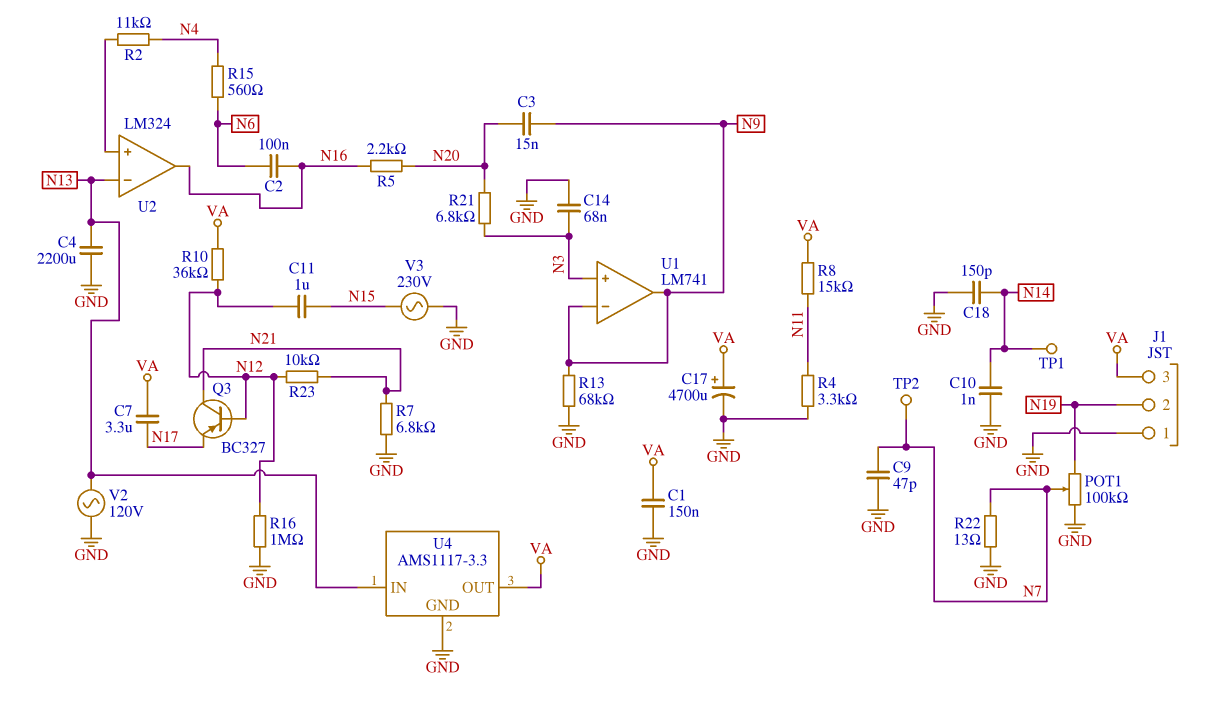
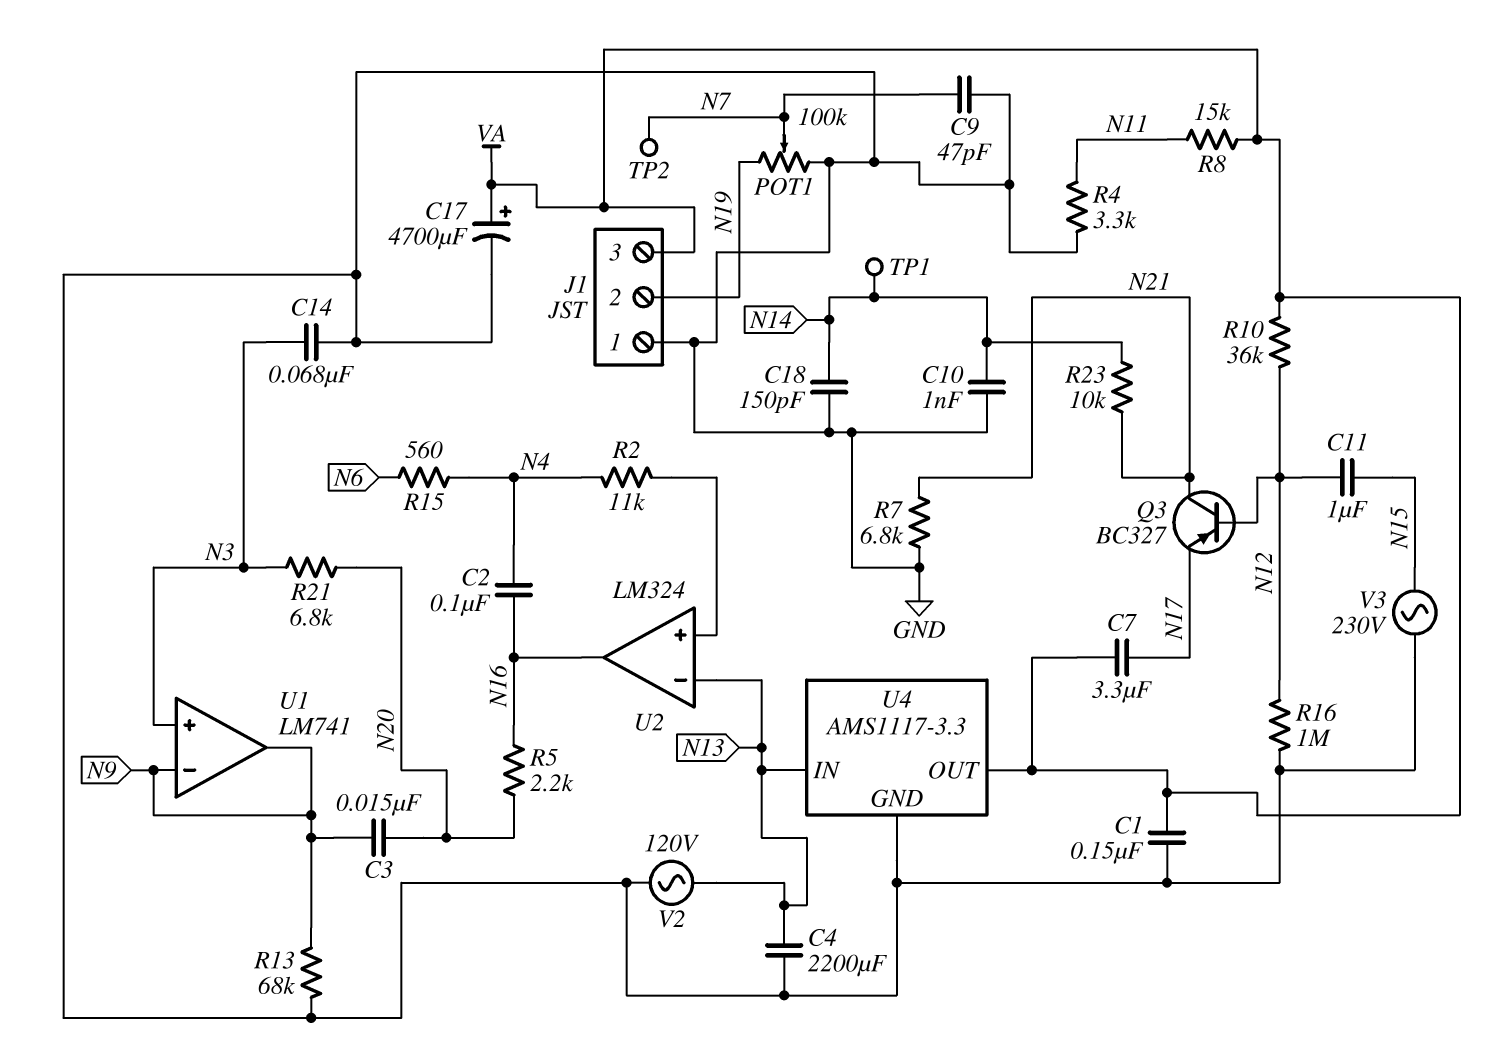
C2: 100nF (N6, N16) -> 100nF (N4, N16)
R22: 13 (GND, N7) -> none
R23: 10k (N12, N21) -> 10k (N14, N21)

